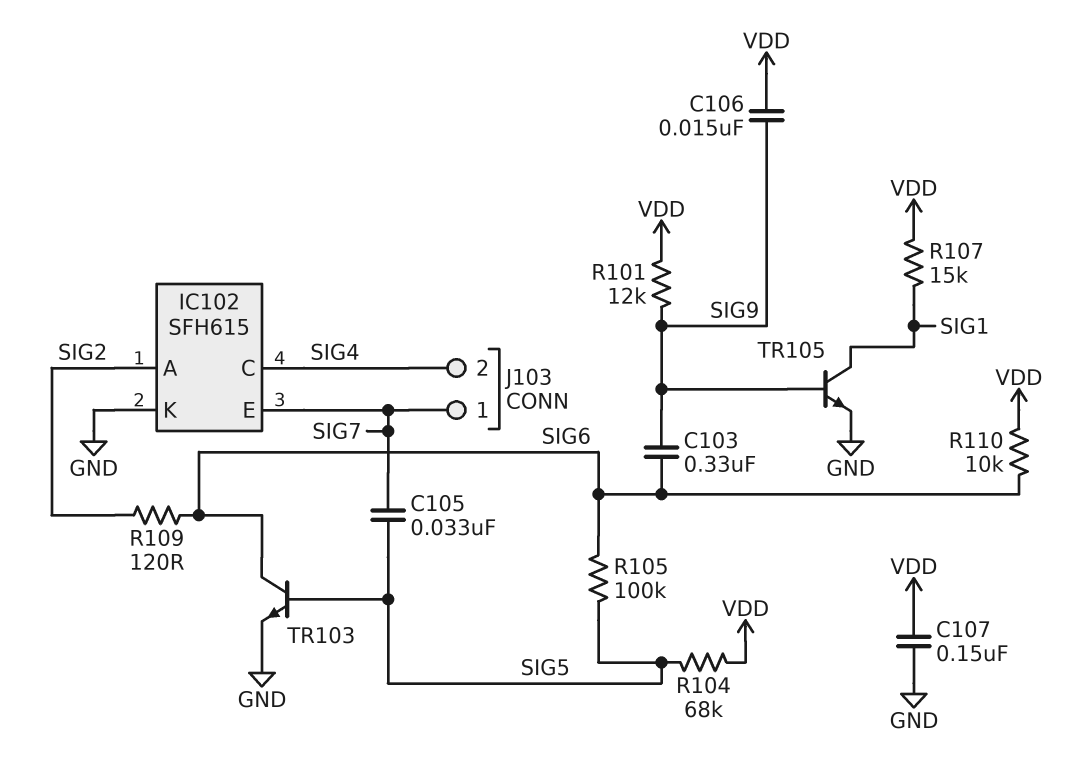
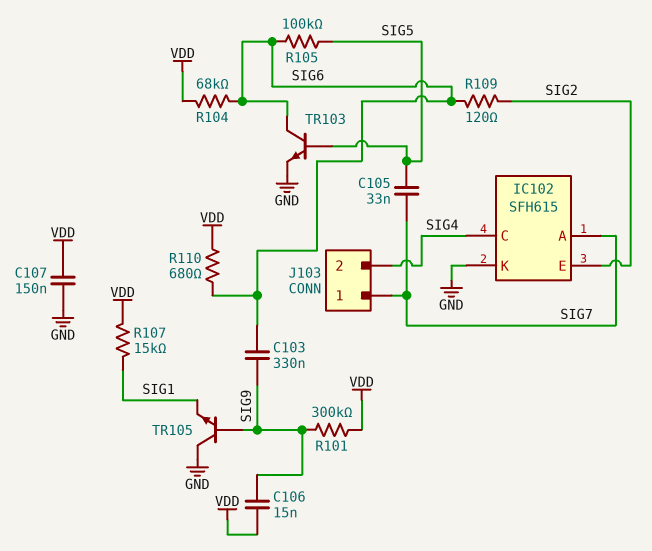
IC102 pin A: SIG2 -> SIG7
IC102 pin E: SIG7 -> SIG2
R101: 12k (SIG9, VDD) -> 300k (SIG9, VDD)
R104: 68k (SIG5, VDD) -> 68k (SIG6, VDD)
R110: 10k (SIG6, VDD) -> 680 (SIG6, VDD)
TR105: NPN (B SIG9, C SIG1, E GND) -> NPN (B SIG9, C GND, E SIG1)

